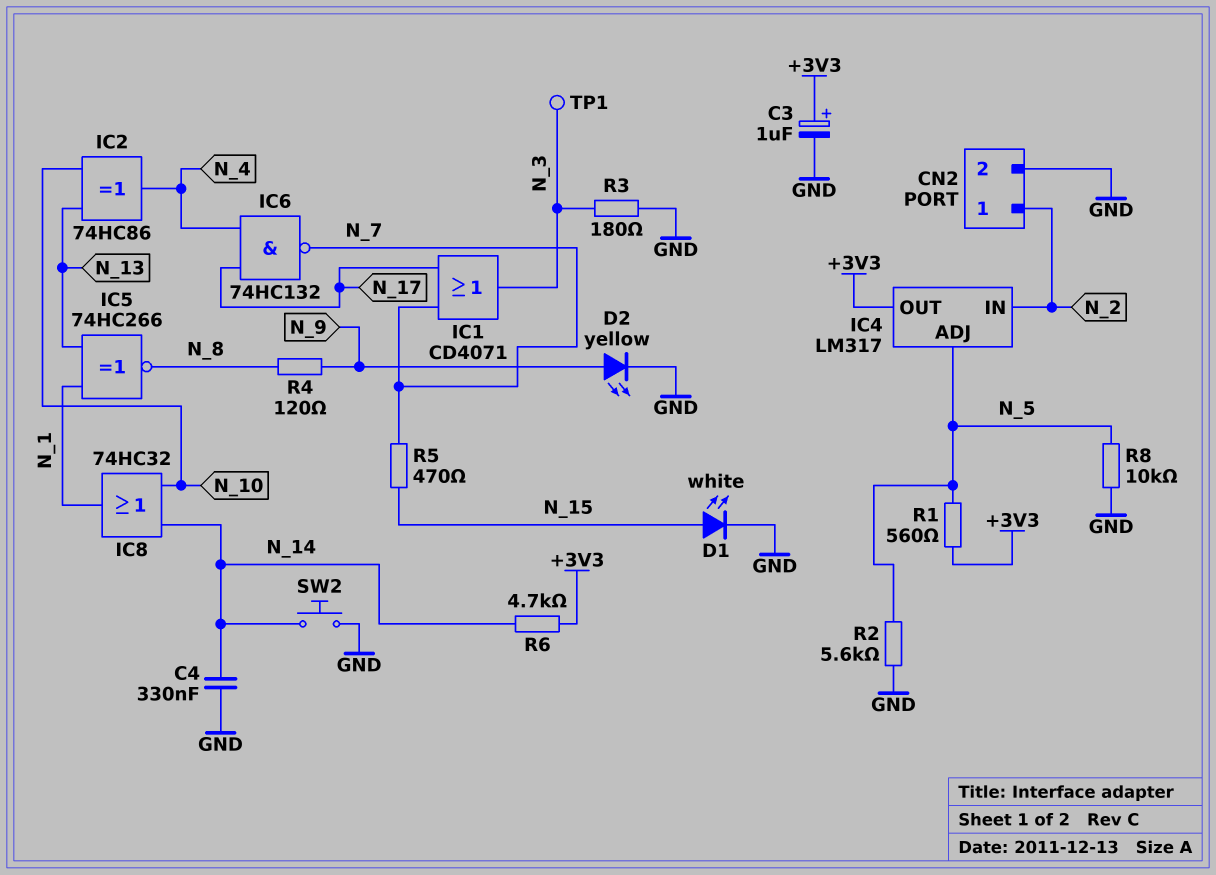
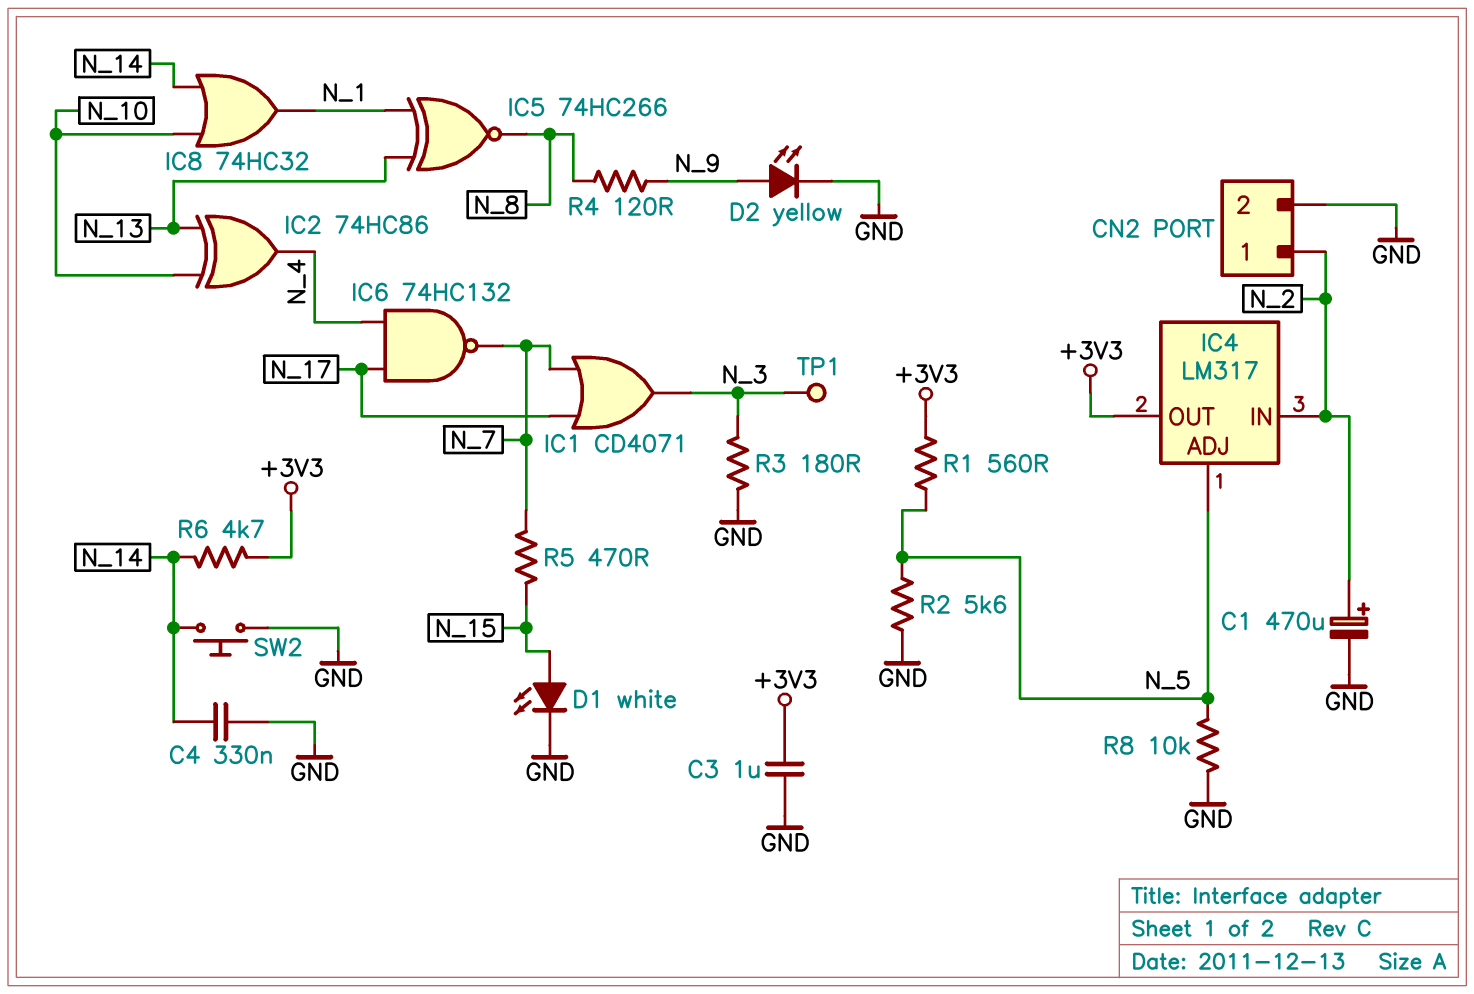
C1: none -> 470uF (plus N_2, minus GND)
C3: 1uF (plus +3V3, minus GND) -> 1uF (+3V3, GND)

